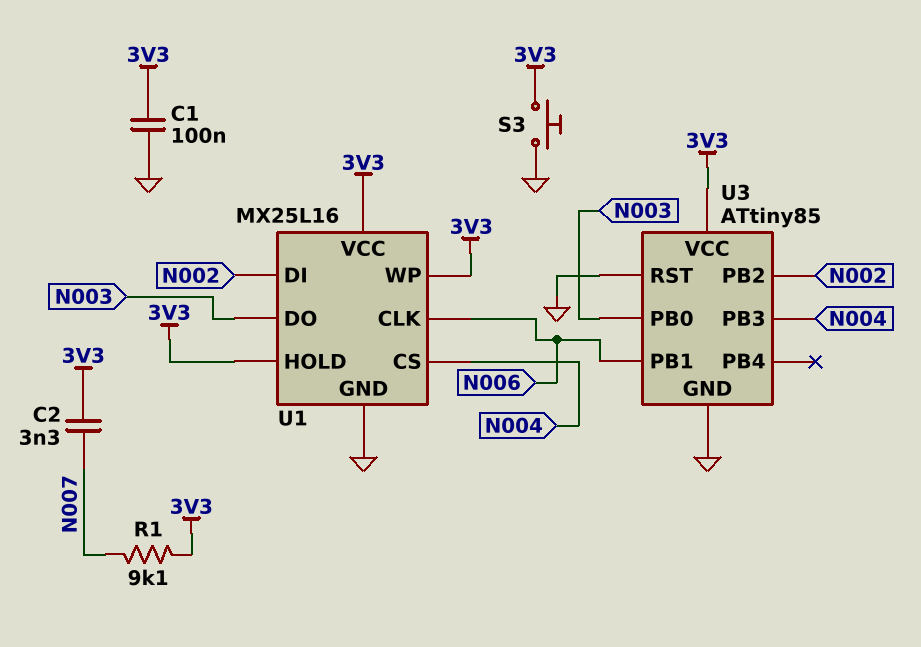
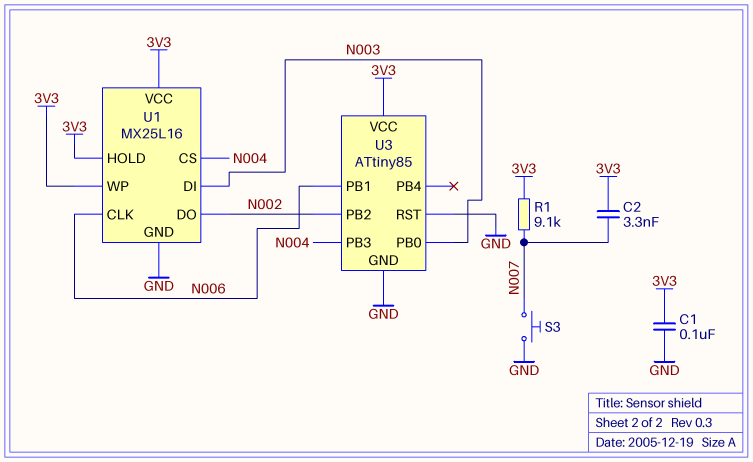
S3: button (3V3, GND) -> button (GND, N007)
U1 pin DI: N002 -> N003
U1 pin DO: N003 -> N002

